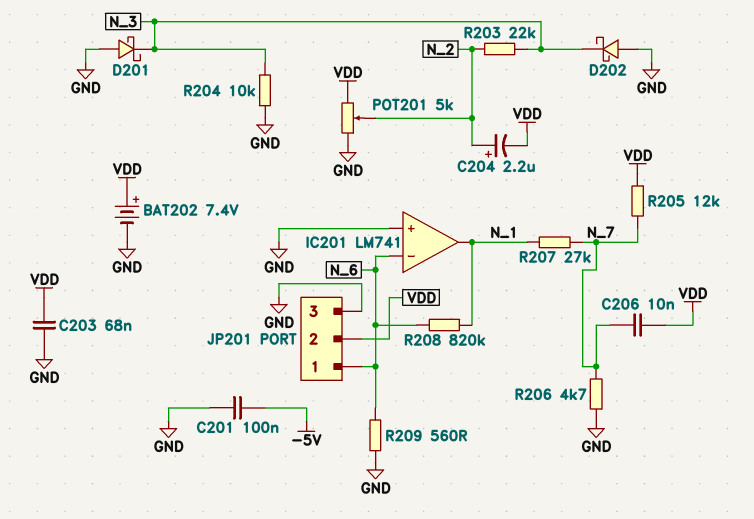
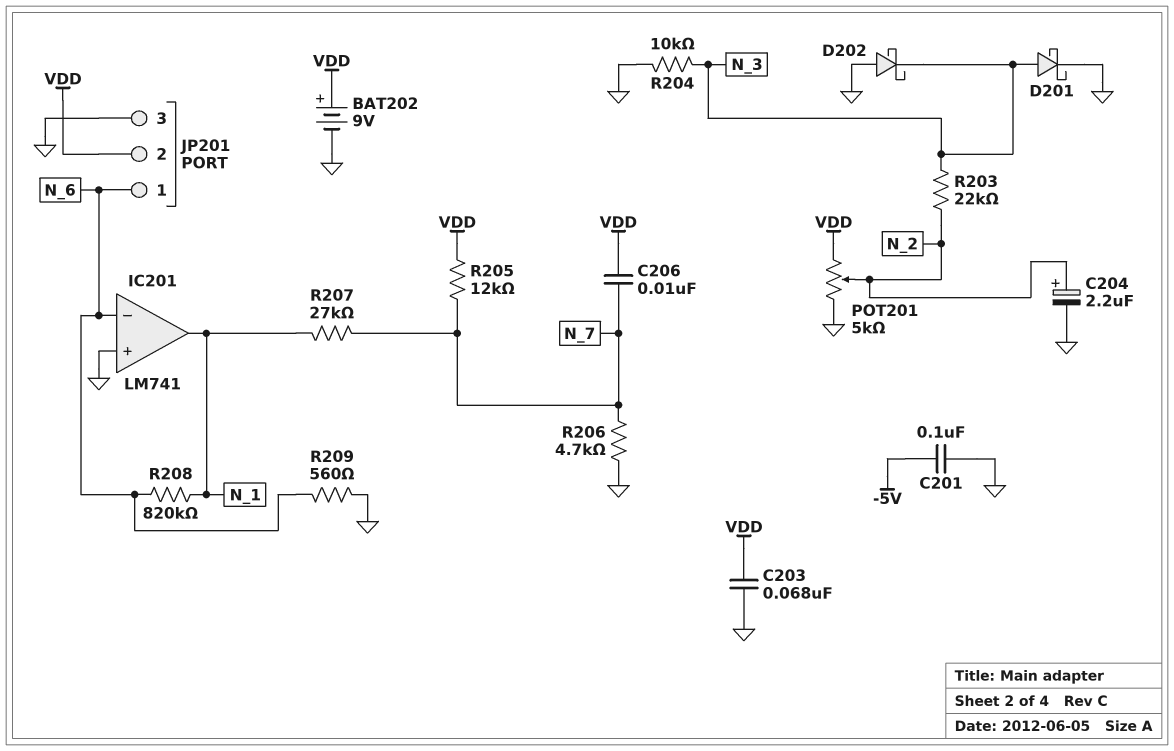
BAT202: 7.4V (plus VDD, minus GND) -> 9V (plus VDD, minus GND)
C204: 2.2uF (plus N_2, minus VDD) -> 2.2uF (plus N_2, minus GND)
D201: schottky (A GND, K N_3) -> schottky (A N_3, K GND)

